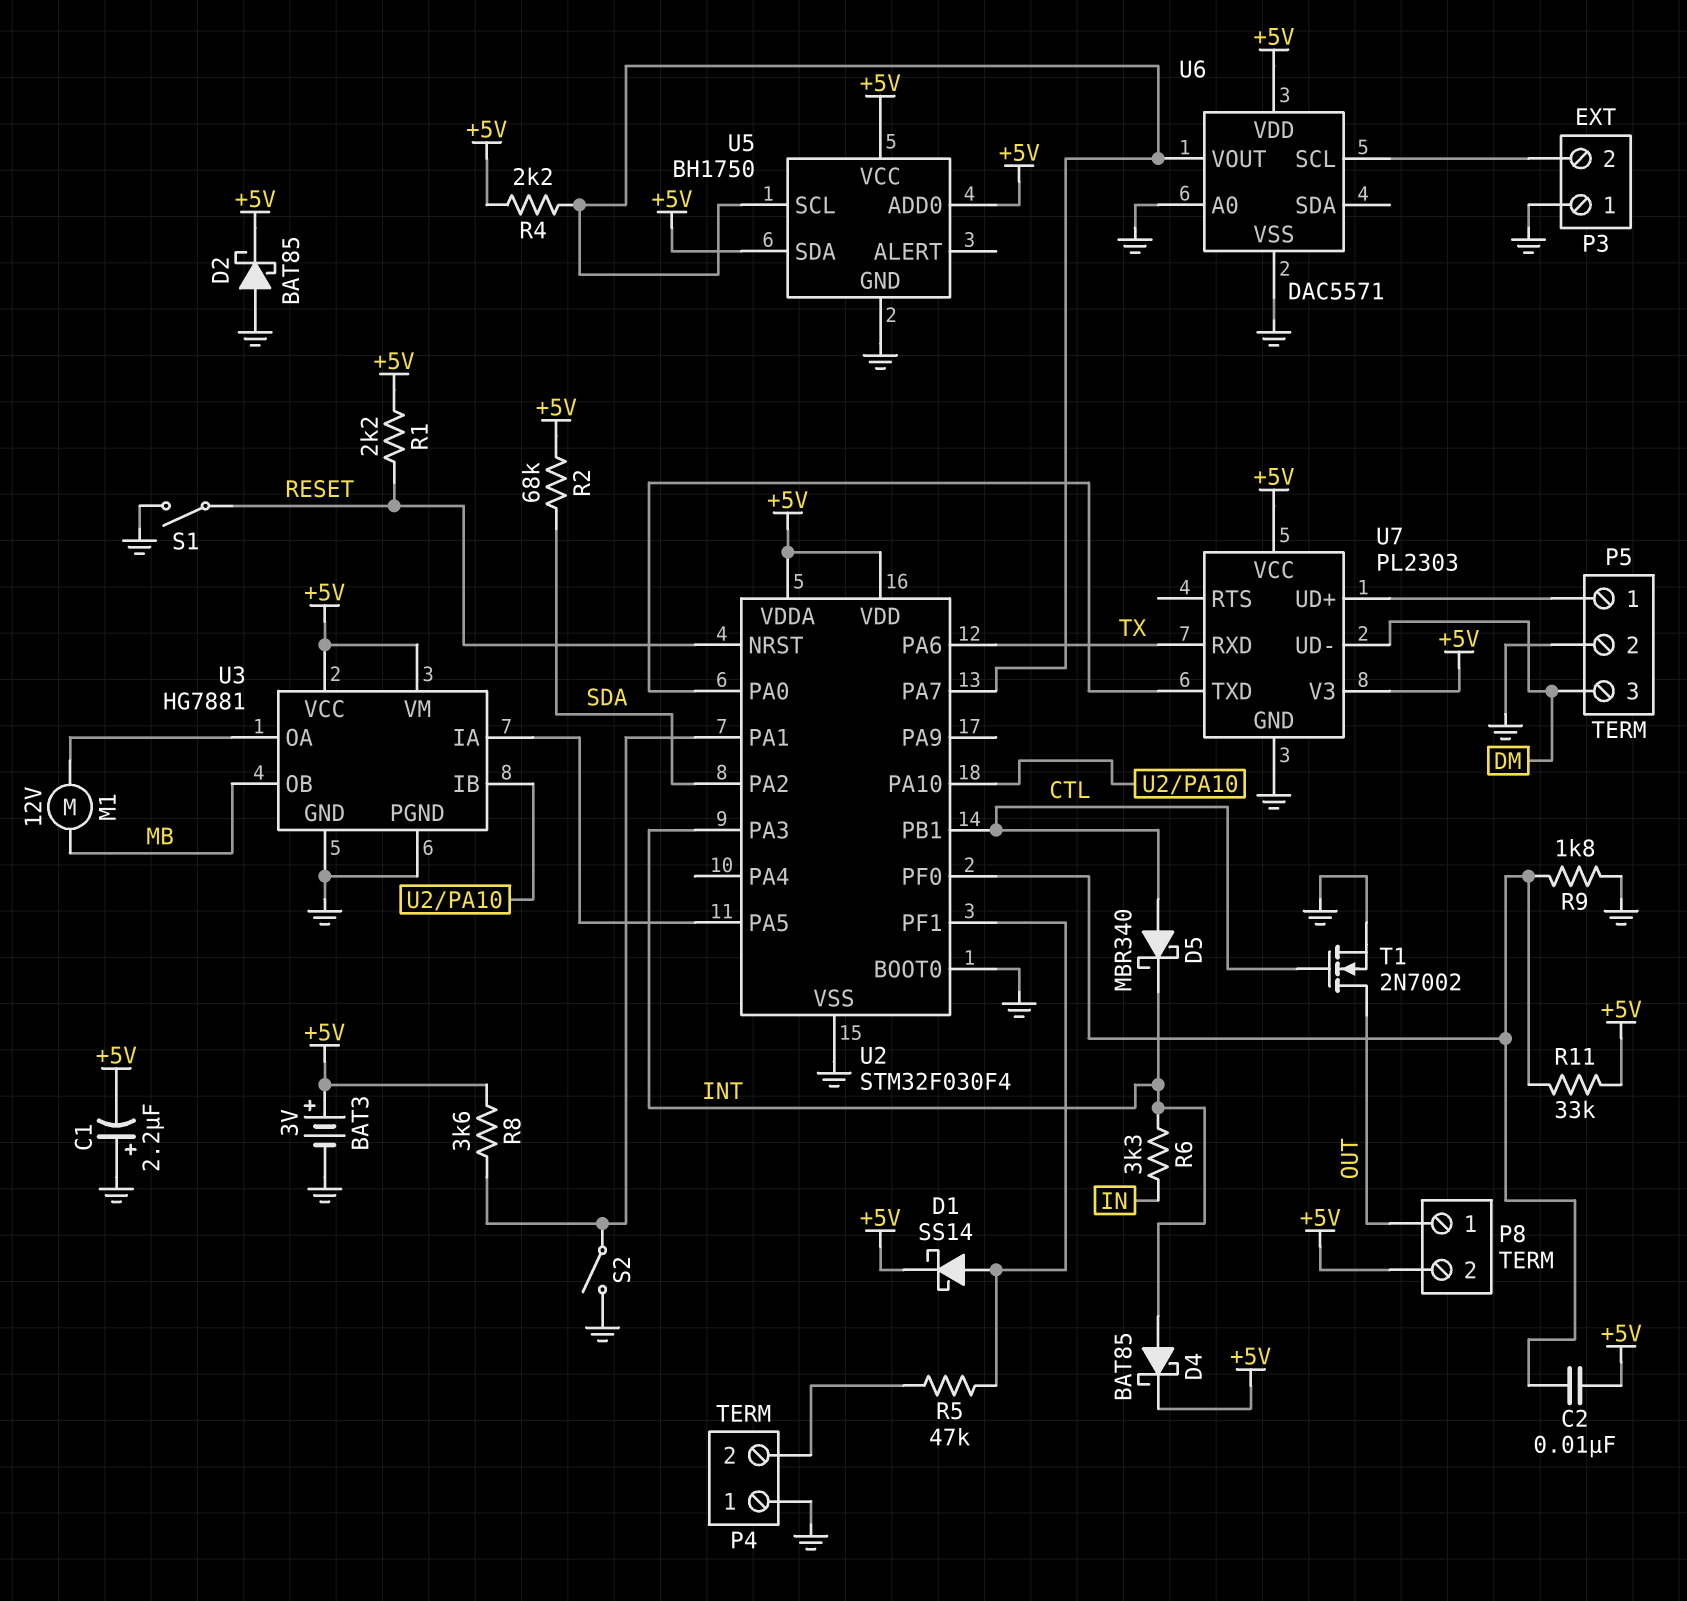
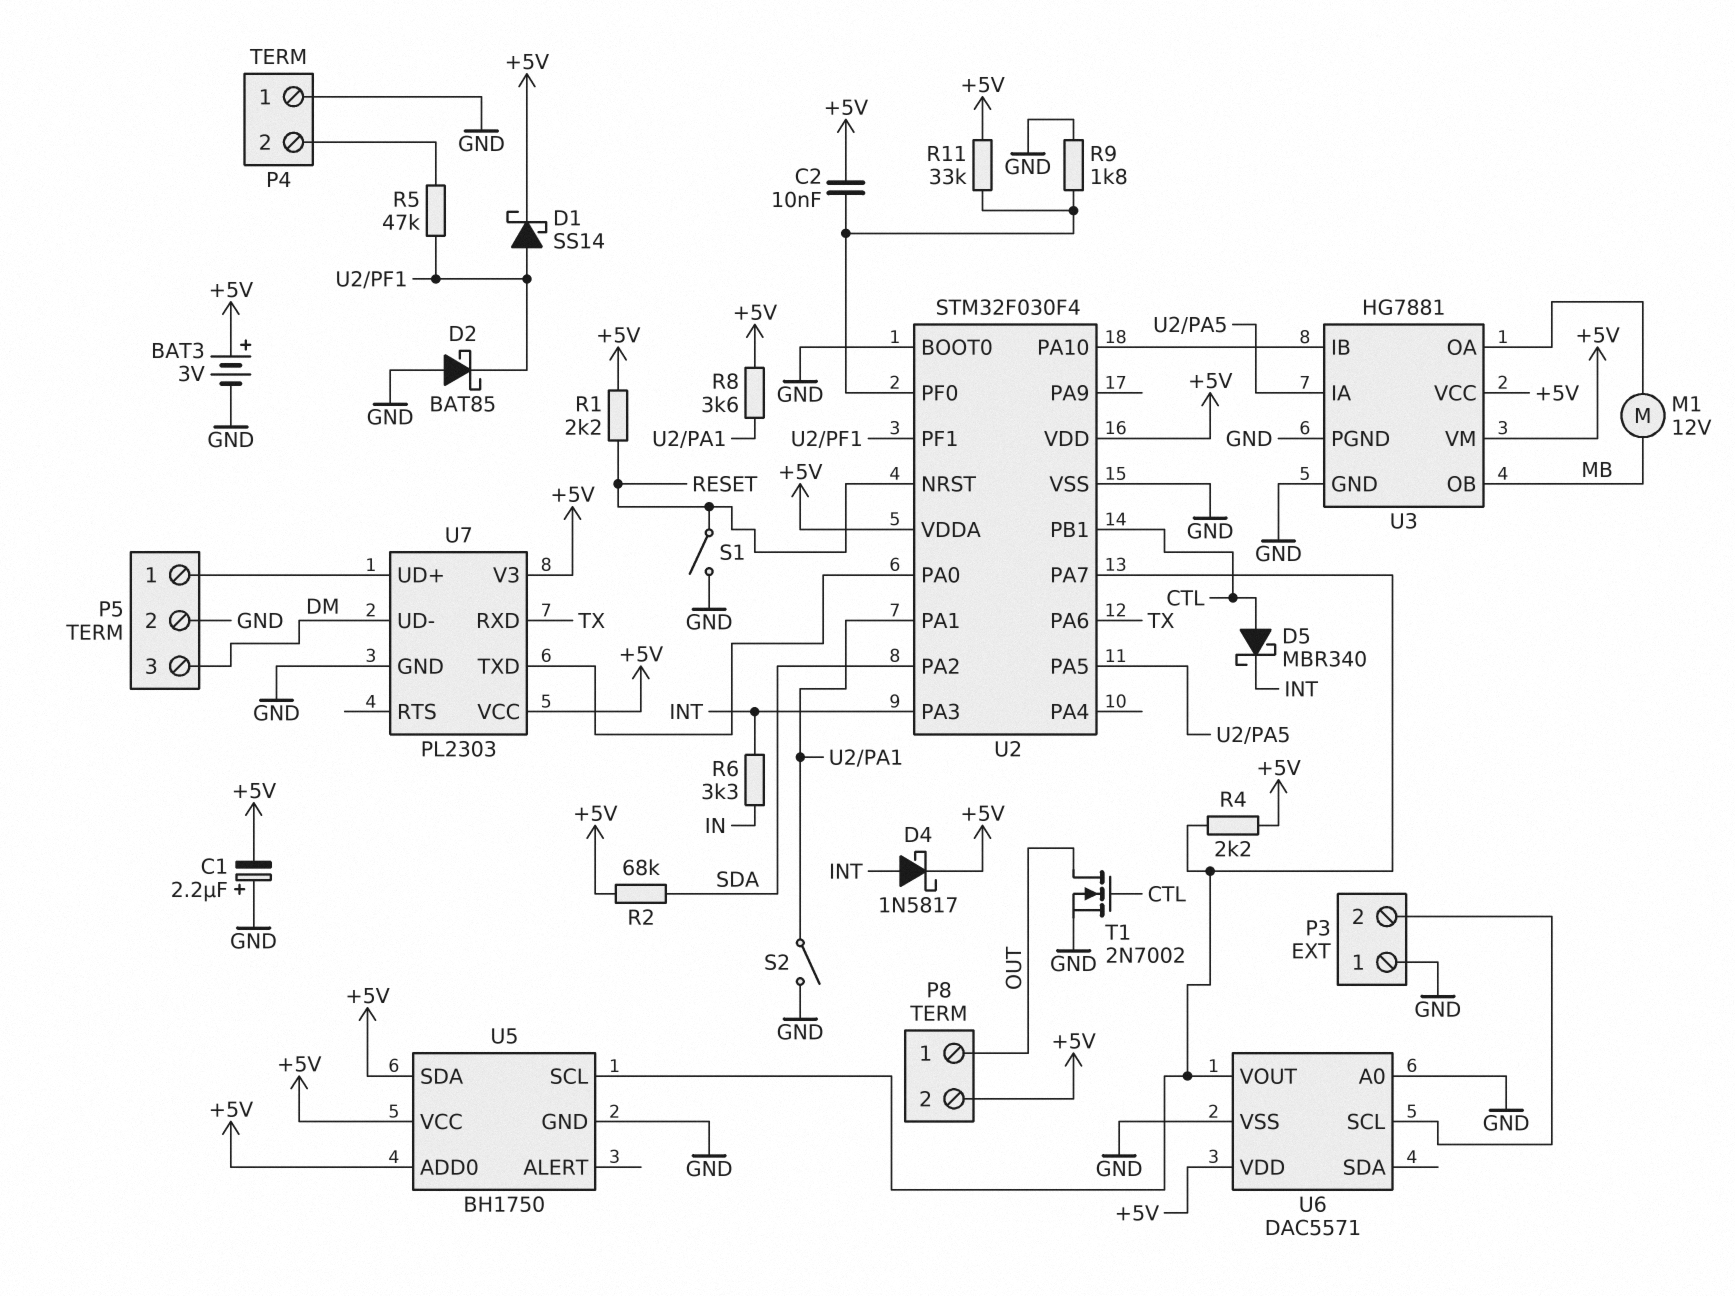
D2: schottky BAT85 (A GND, K +5V) -> schottky BAT85 (A GND, K U2/PF1)
D4: schottky BAT85 (A INT, K +5V) -> schottky 1N5817 (A INT, K +5V)

